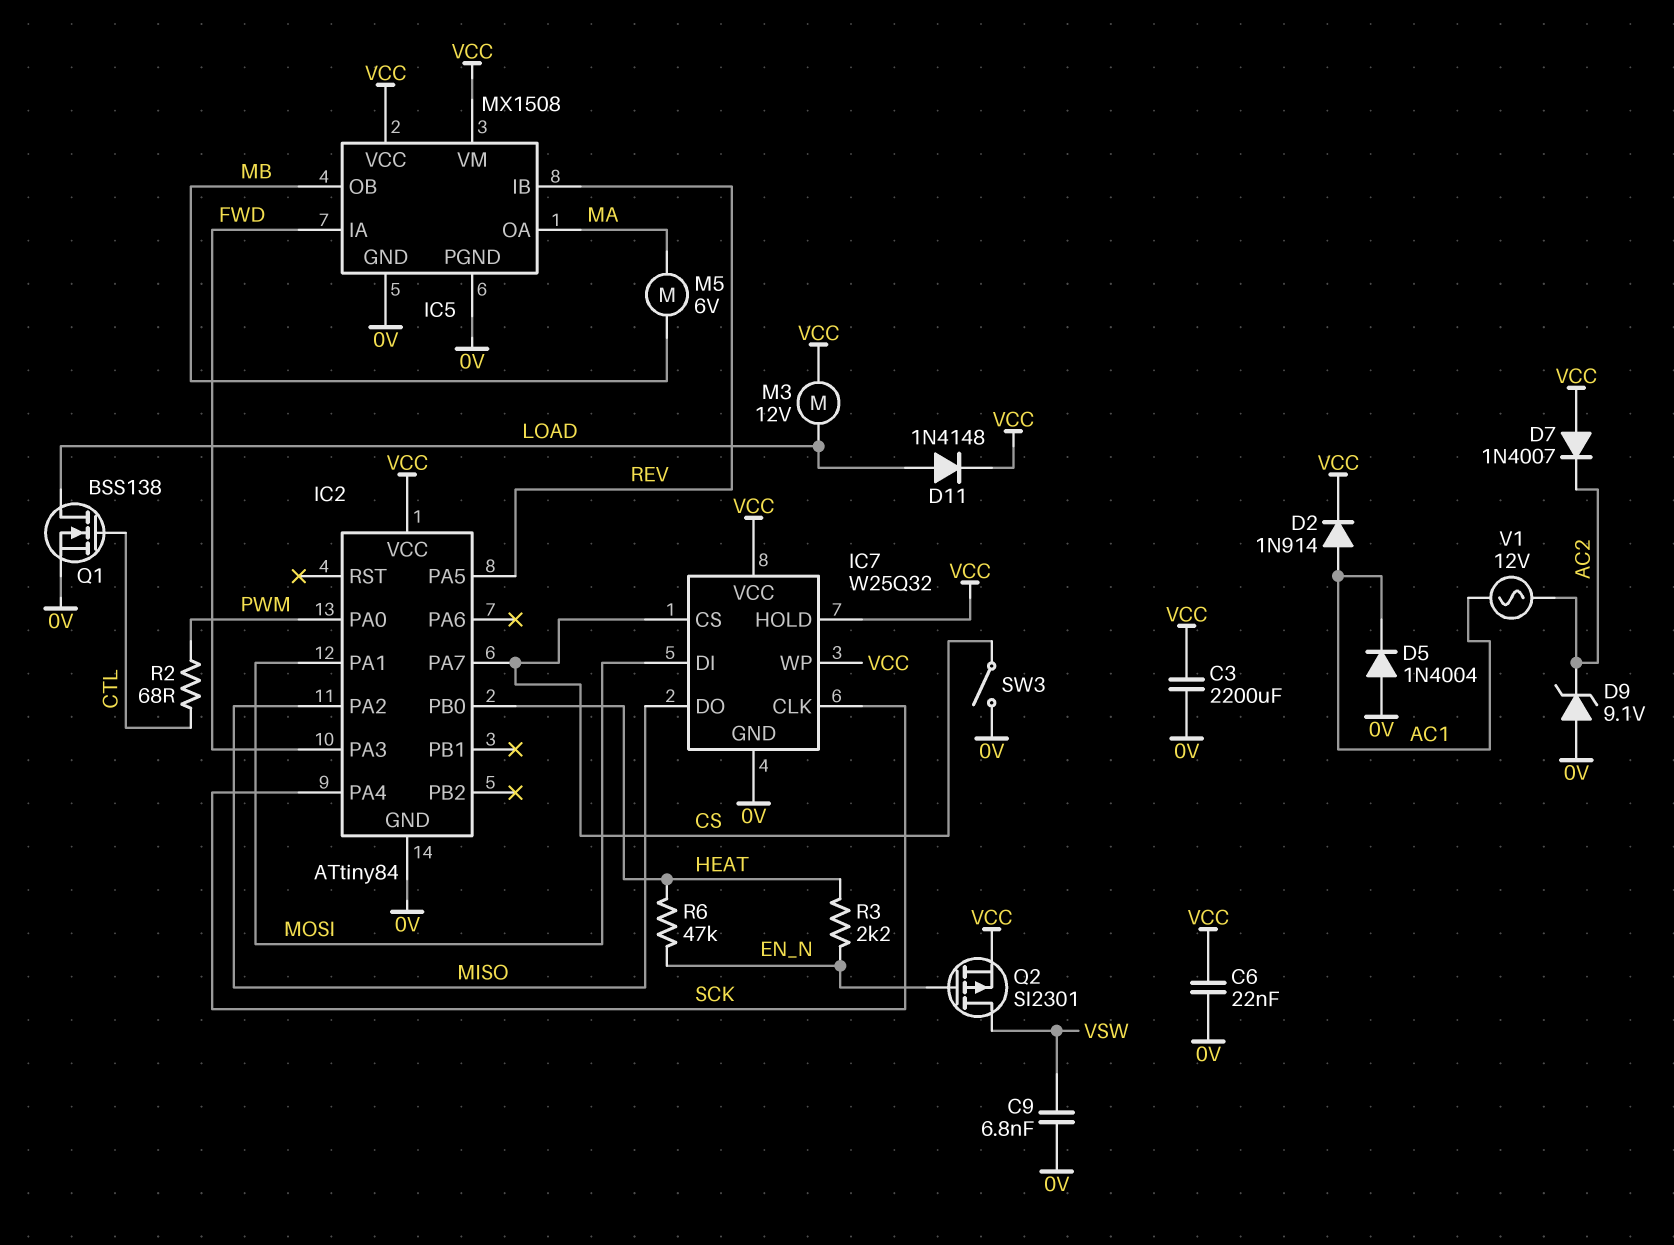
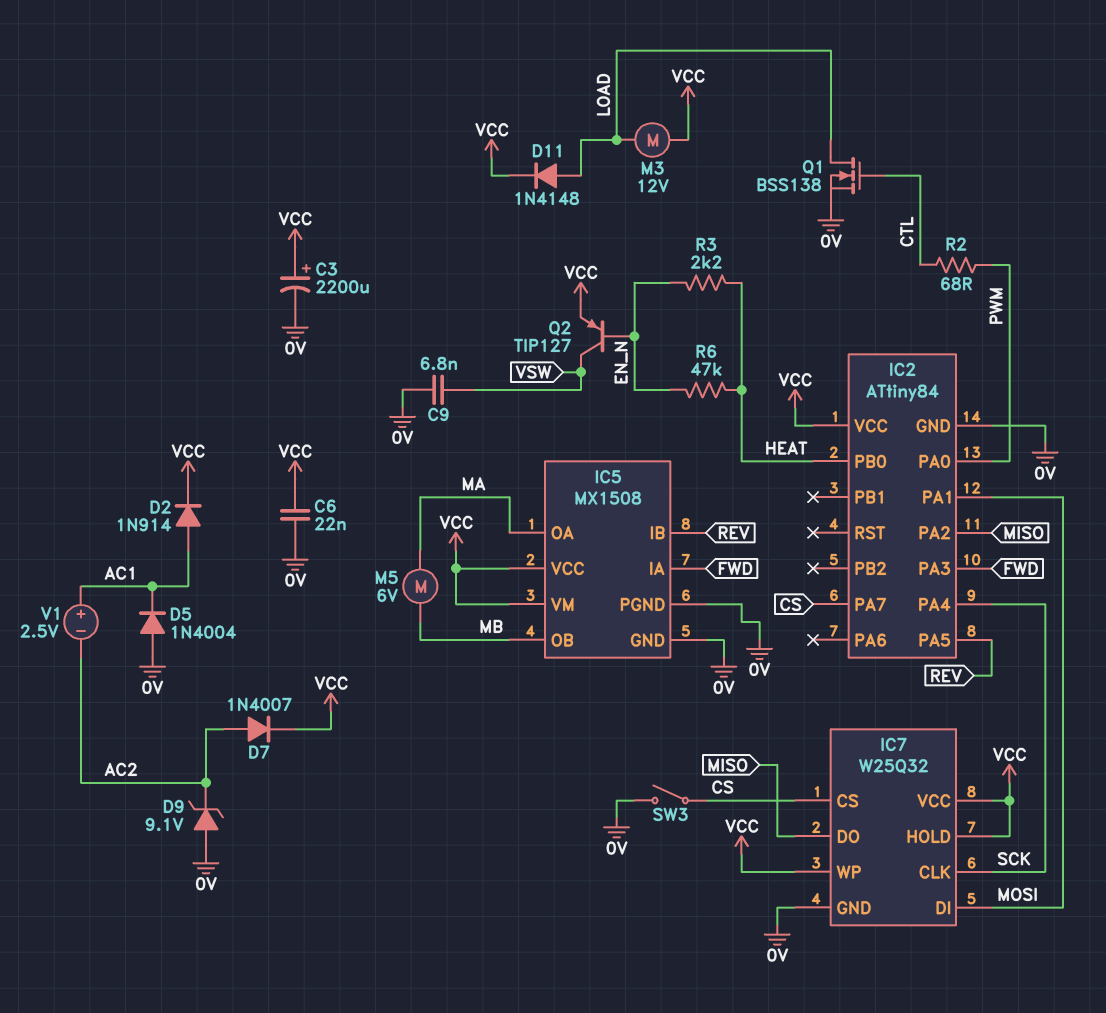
C3: 2200uF (0V, VCC) -> 2200uF (plus VCC, minus 0V)
D7: diode 1N4007 (A VCC, K AC2) -> diode 1N4007 (A AC2, K VCC)
Q2: PMOS SI2301 (G EN_N, D VSW, S VCC) -> PNP TIP127 (B EN_N, C VSW, E VCC)
V1: AC 12V (AC1, AC2) -> 2.5V (plus AC1, minus AC2)

